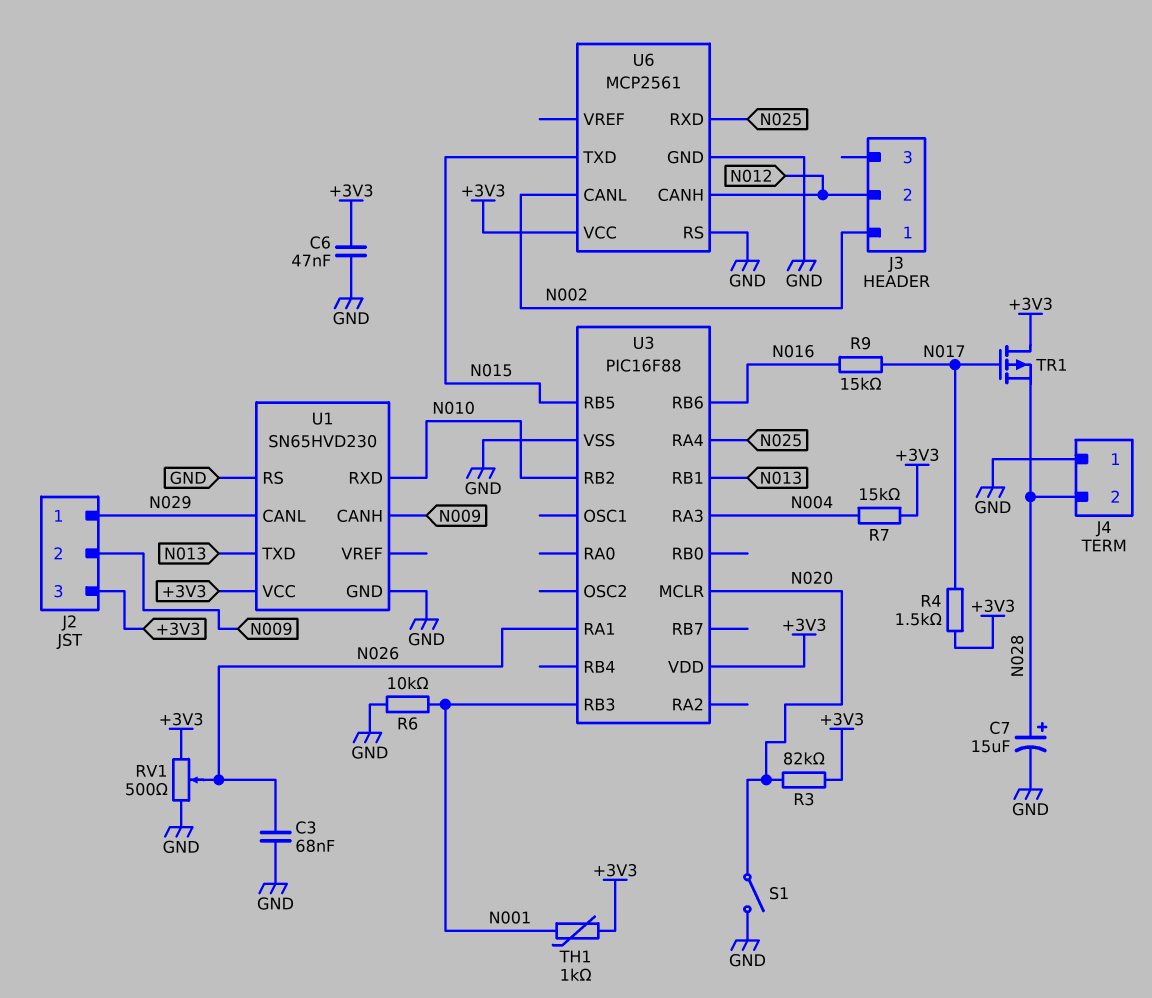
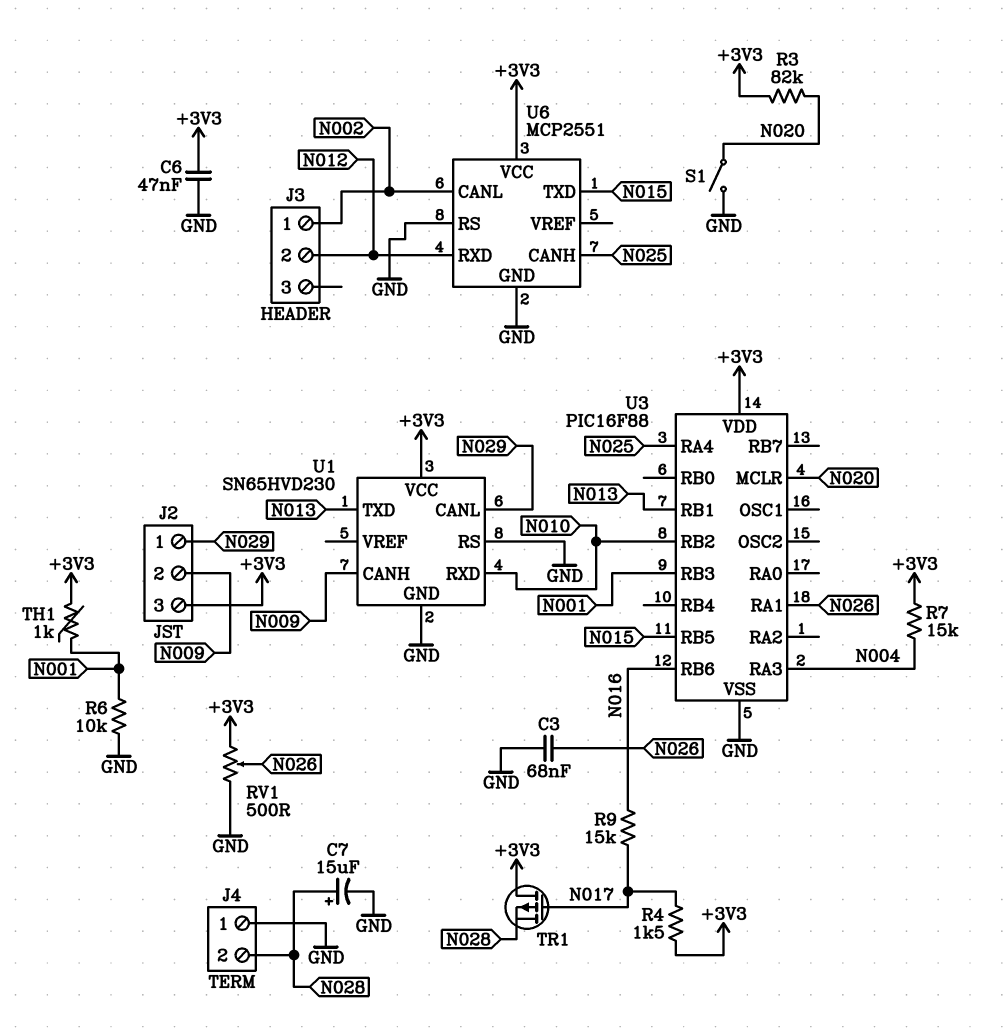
U6: MCP2561 -> MCP2551
U6 pin CANH: N012 -> N025
U6 pin RXD: N025 -> N012

